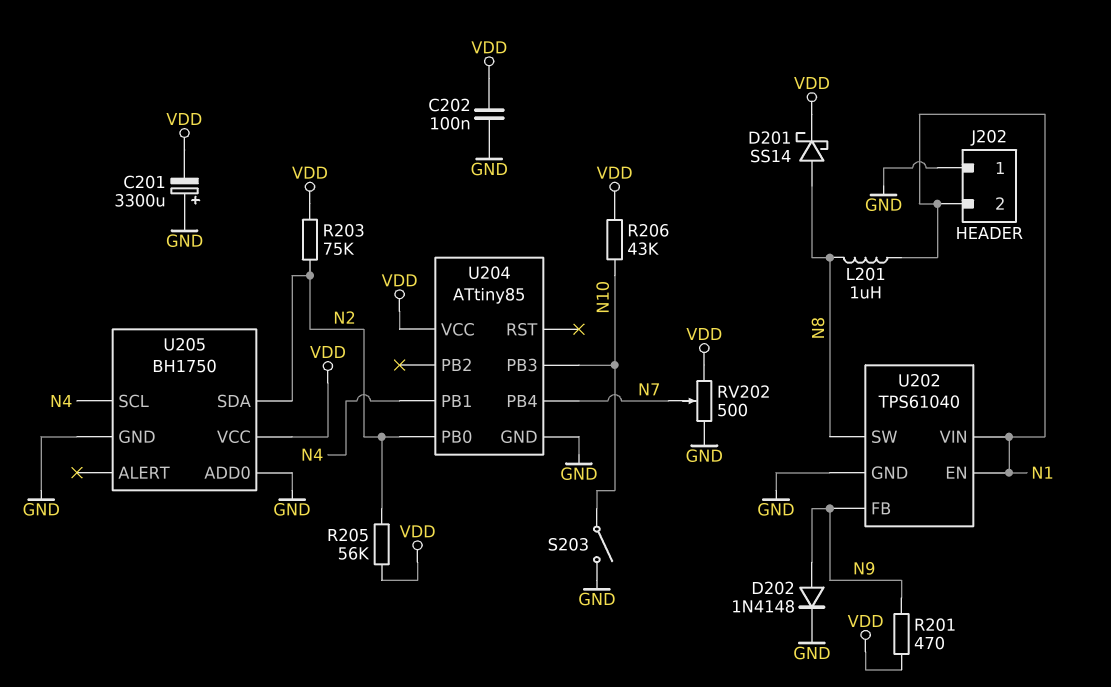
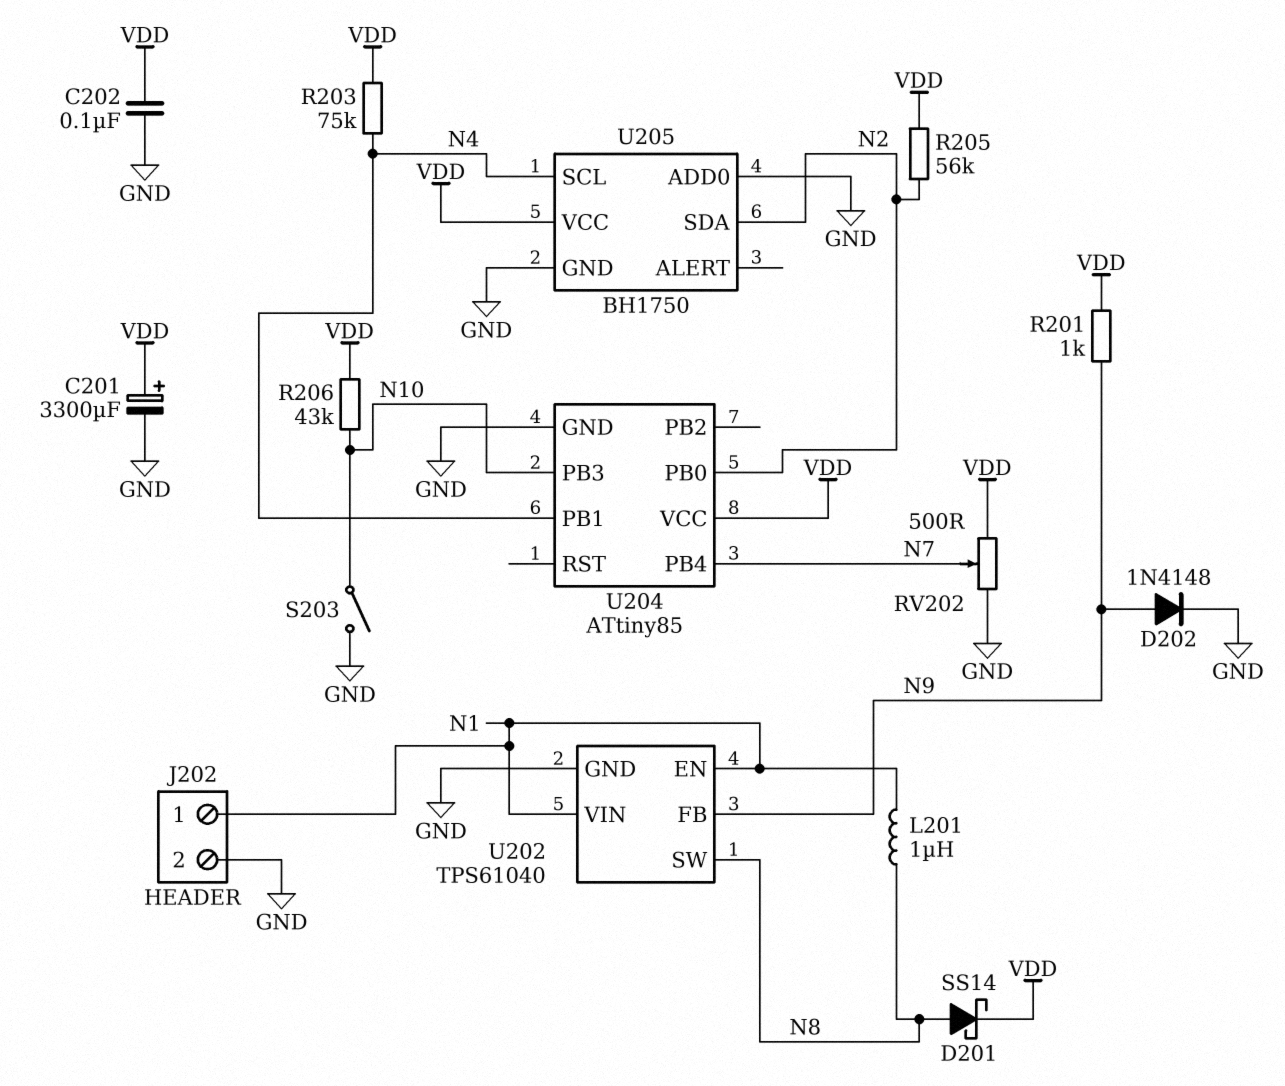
C201: 3300uF (plus GND, minus VDD) -> 3300uF (plus VDD, minus GND)
J202 pin 1: GND -> N1
J202 pin 2: N1 -> GND
R201: 470 (N9, VDD) -> 1k (N9, VDD)
R203: 75k (N2, VDD) -> 75k (N4, VDD)

